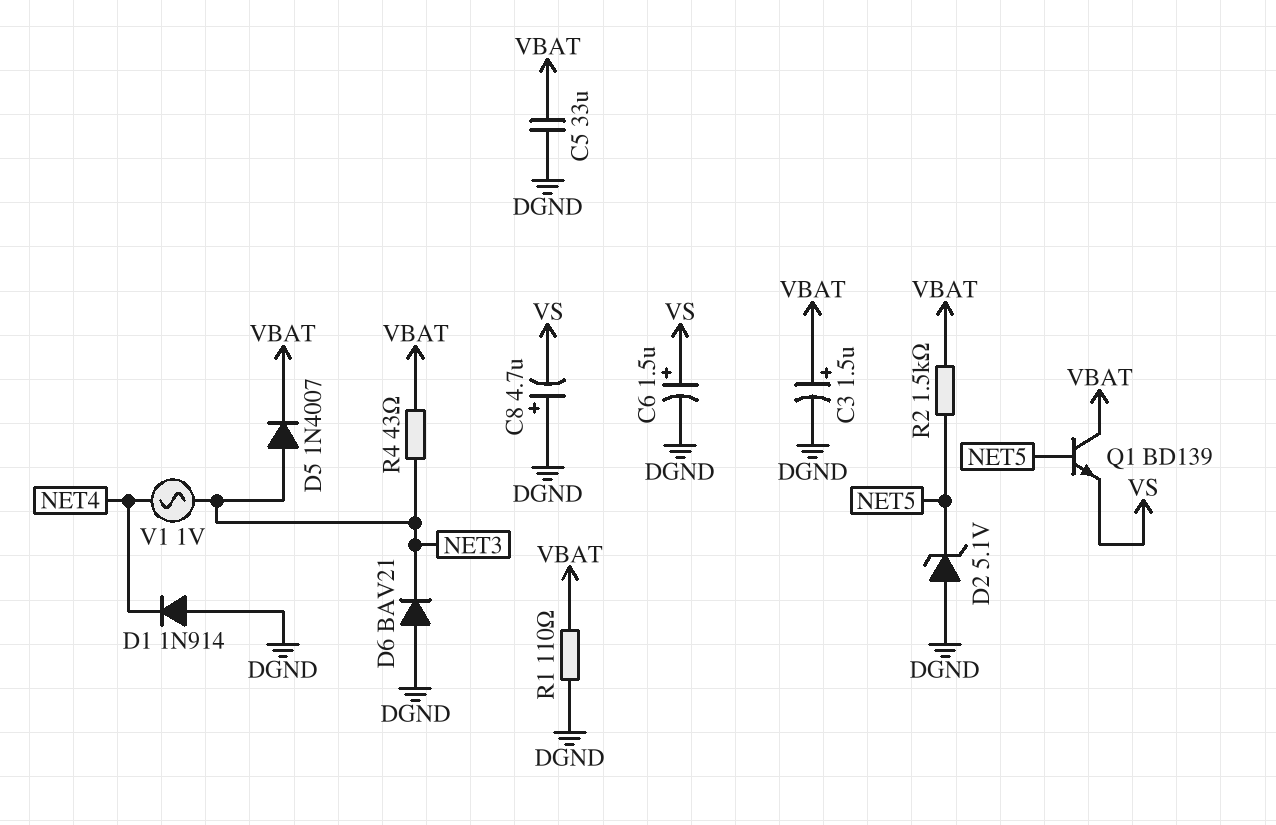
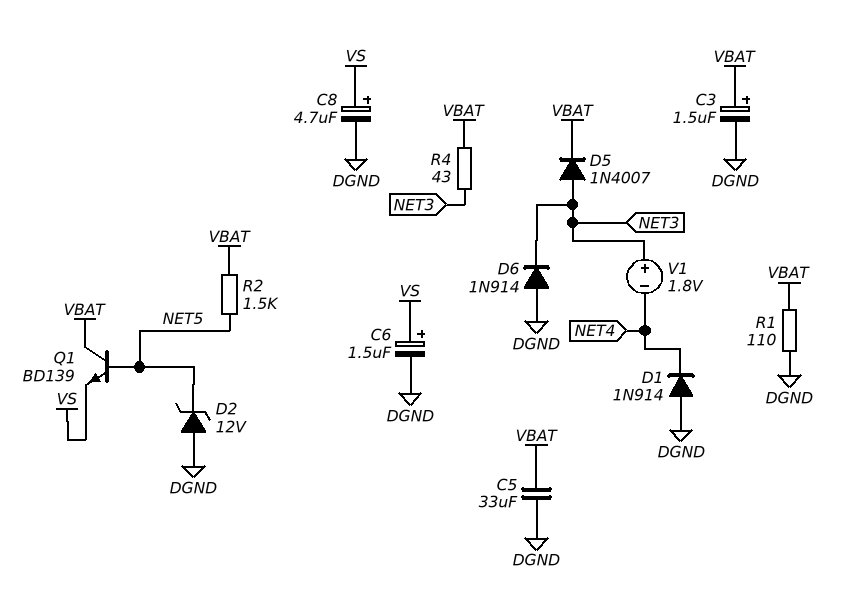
C8: 4.7uF (plus DGND, minus VS) -> 4.7uF (plus VS, minus DGND)
D2: zener 5.1V (A DGND, K NET5) -> zener 12V (A DGND, K NET5)
D6: diode BAV21 (A DGND, K NET3) -> diode 1N914 (A DGND, K NET3)
V1: AC 1V (NET3, NET4) -> 1.8V (plus NET3, minus NET4)

